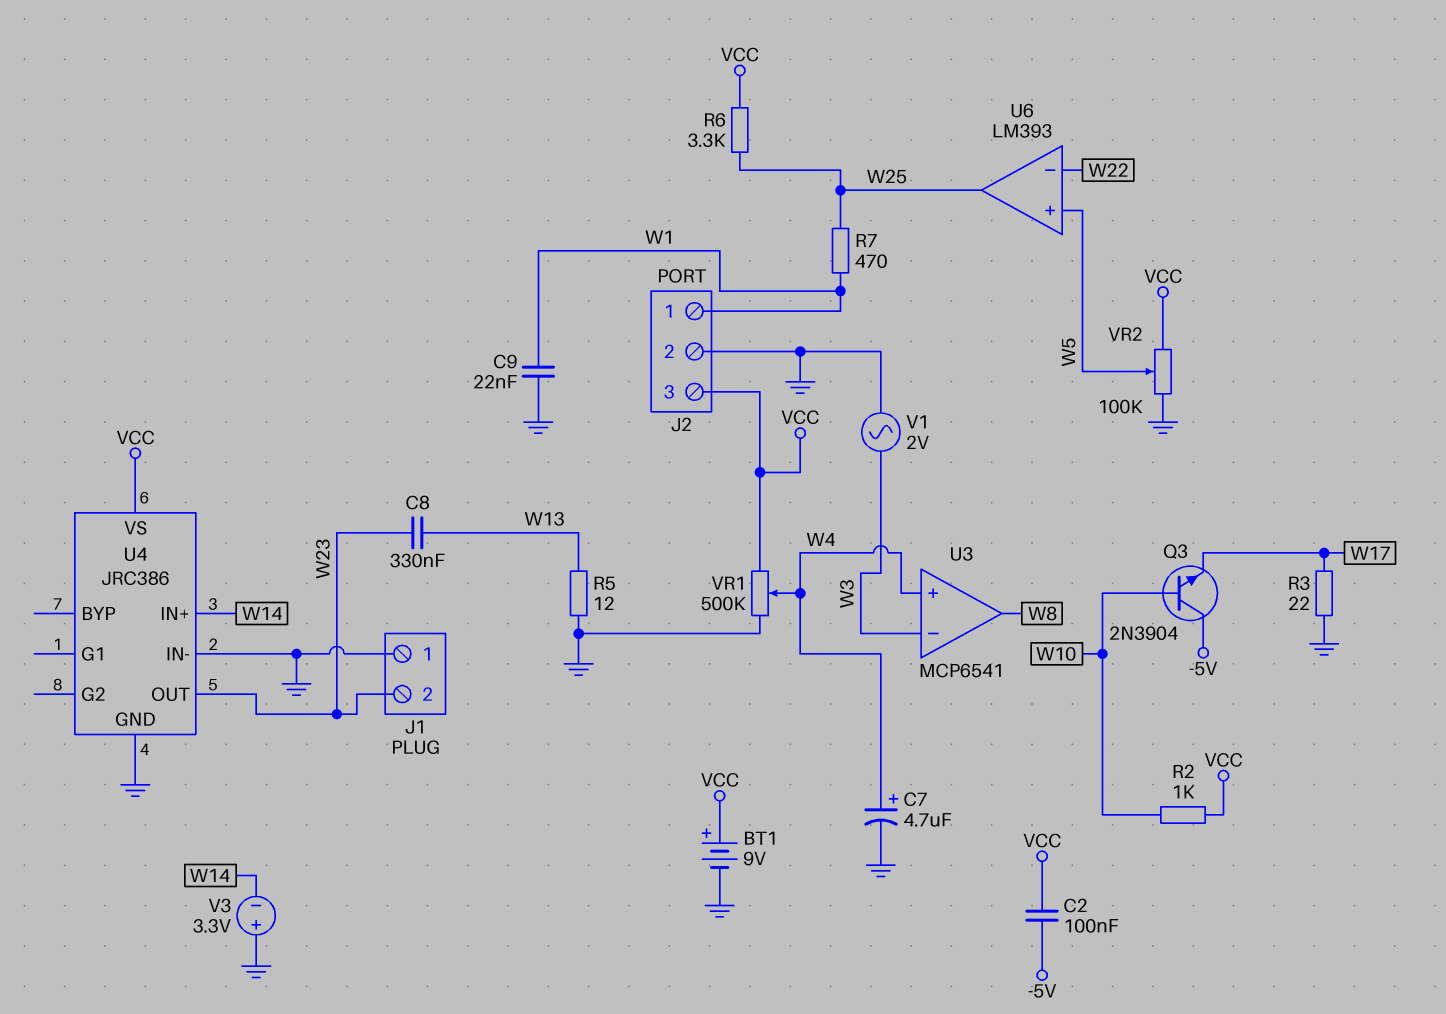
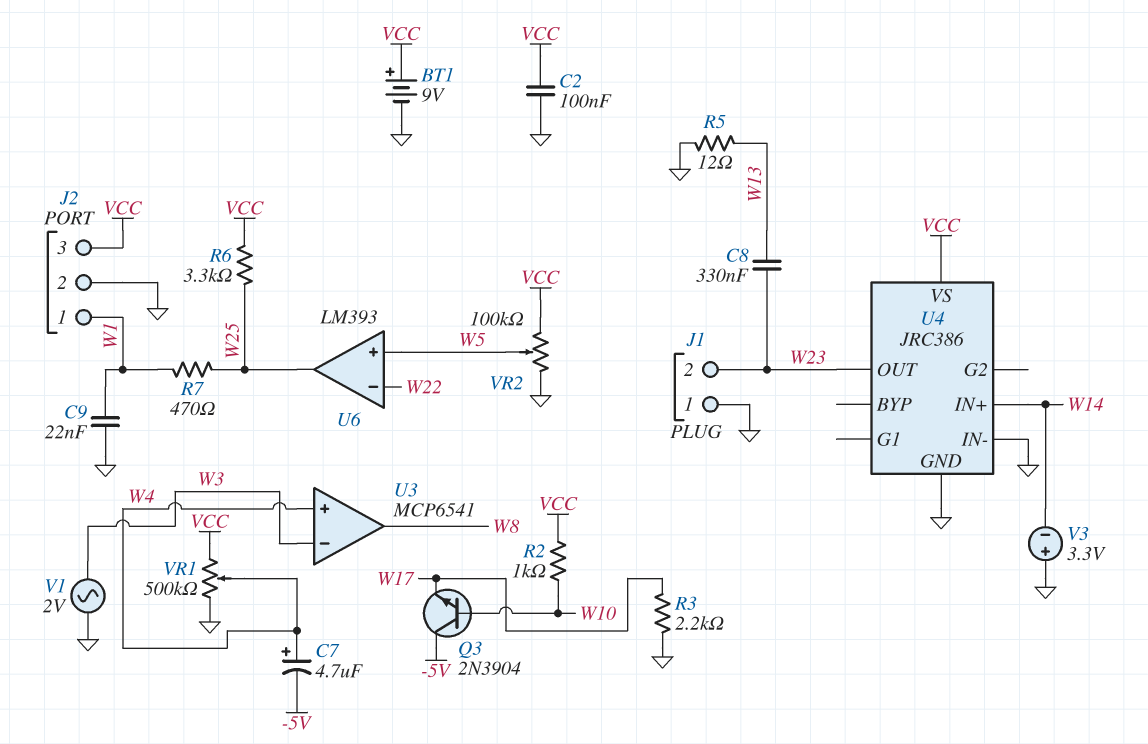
C2: 100nF (-5V, VCC) -> 100nF (GND, VCC)
C7: 4.7uF (plus W4, minus GND) -> 4.7uF (plus W4, minus -5V)
R3: 22 (GND, W17) -> 2.2k (GND, W17)

